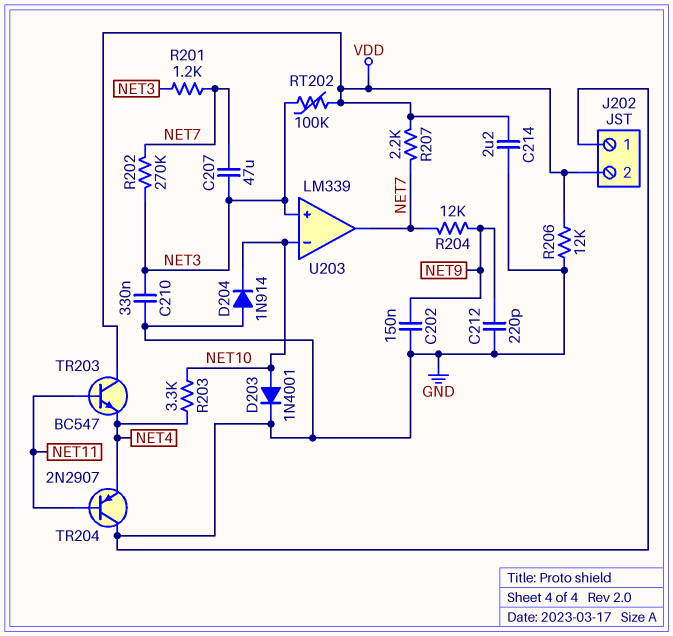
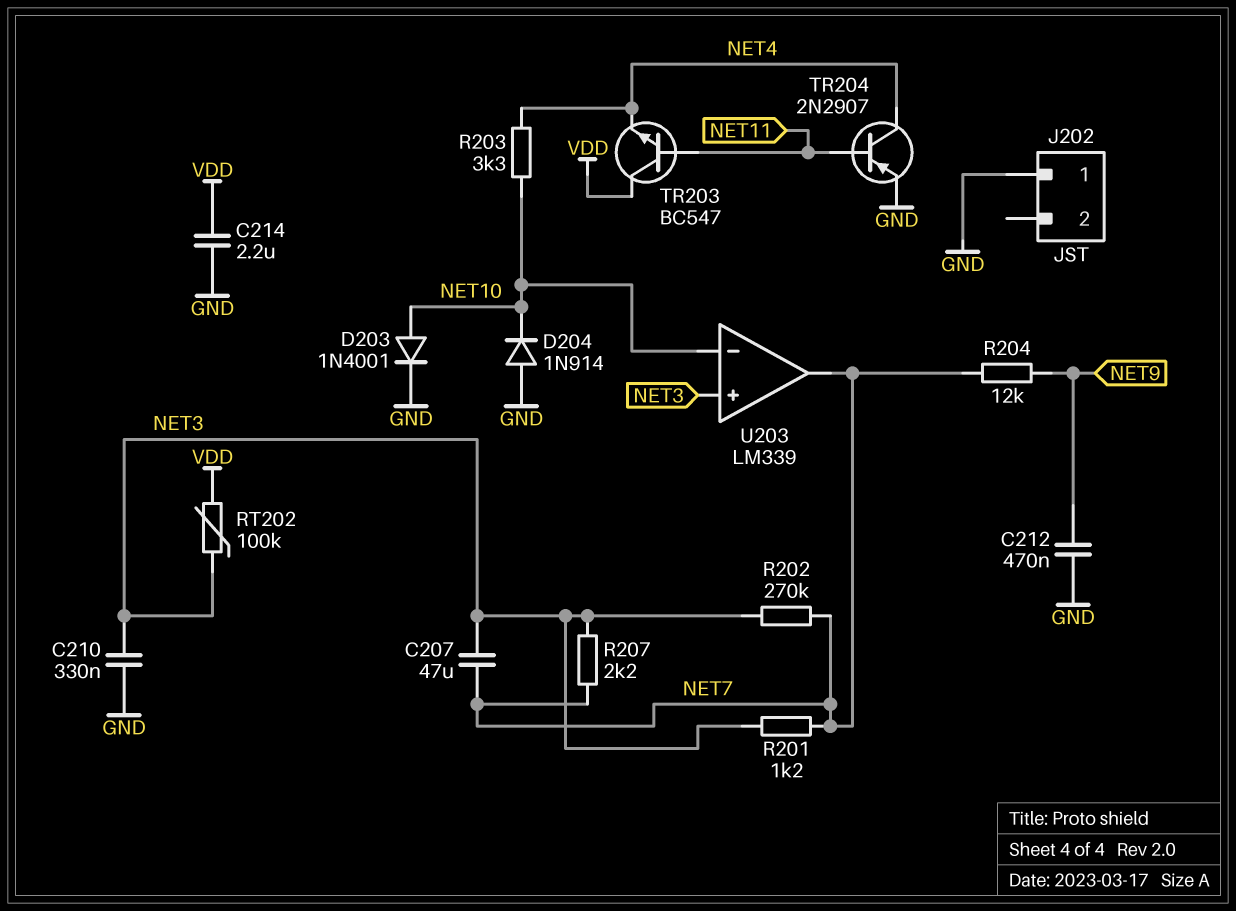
C202: 150nF (GND, NET9) -> none
C212: 220pF (GND, NET9) -> 470nF (GND, NET9)
J202 pin 2: VDD -> none
R206: 12k (GND, VDD) -> none
R207: 2.2k (NET7, VDD) -> 2.2k (NET3, NET7)
TR204: PNP 2N2907 (B NET11, C GND, E NET4) -> PNP 2N2907 (B NET11, C NET4, E GND)

